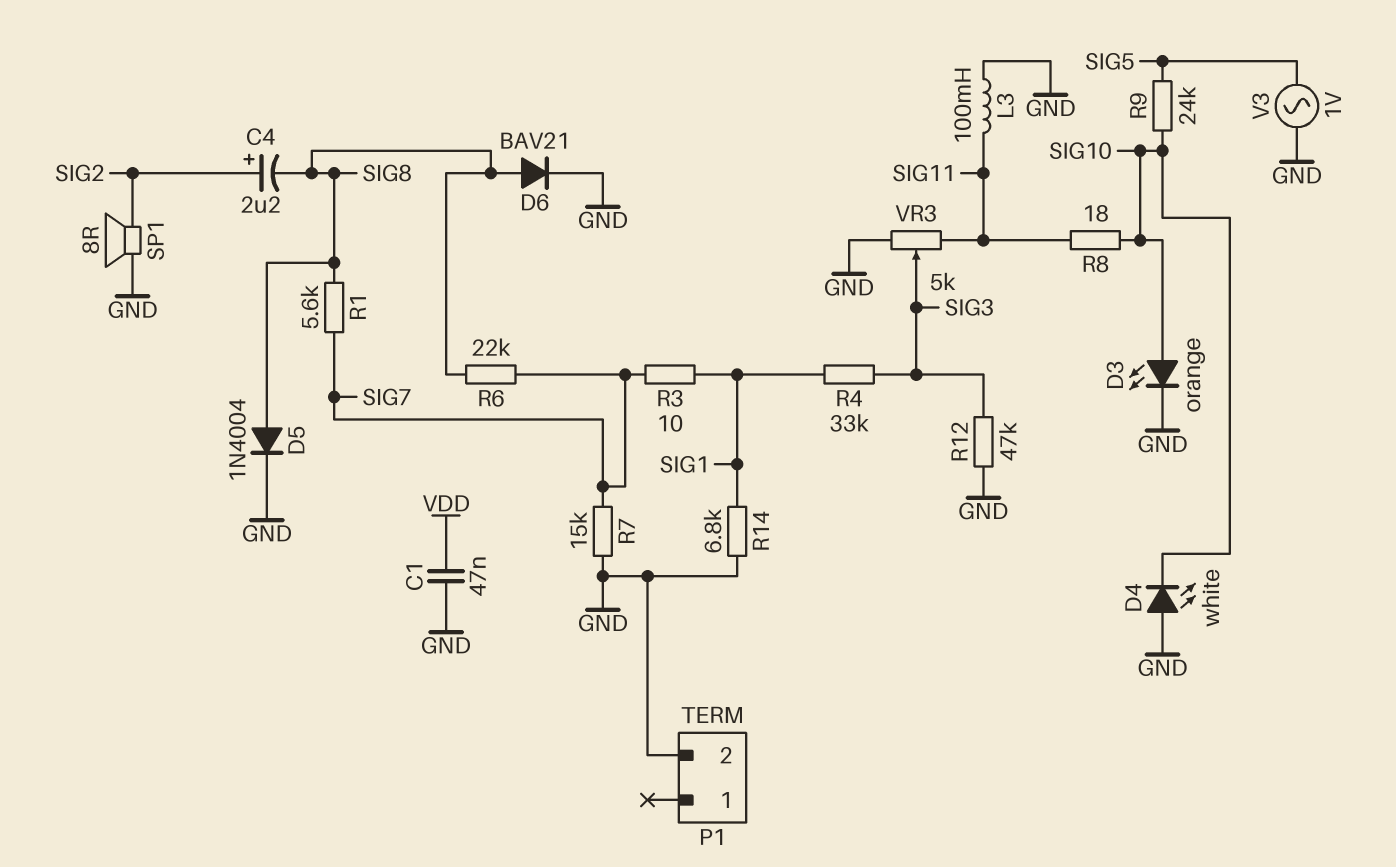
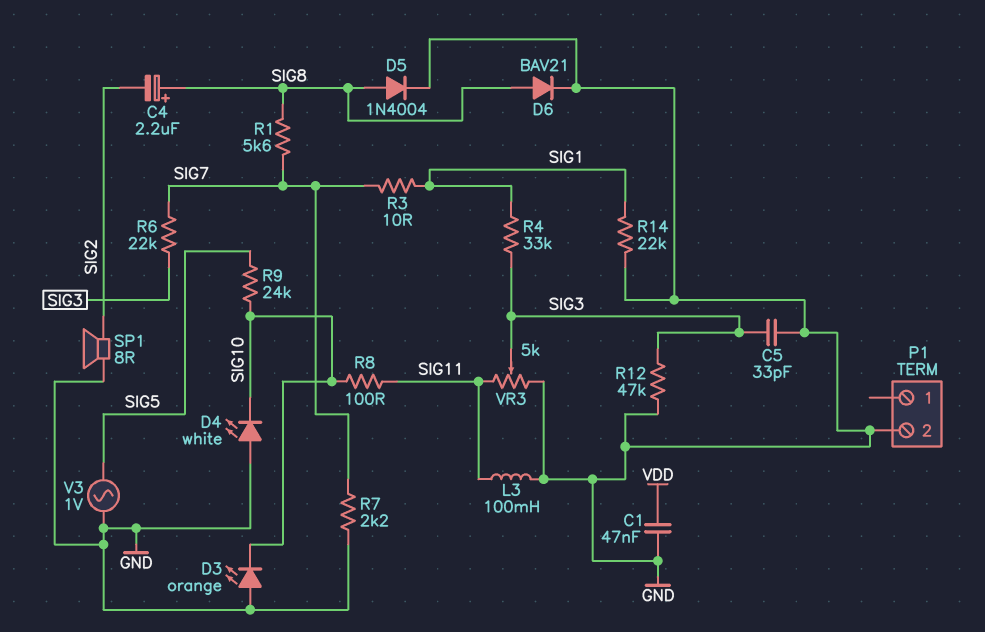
C4: 2.2uF (plus SIG2, minus SIG8) -> 2.2uF (plus SIG8, minus SIG2)
C5: none -> 33pF (GND, SIG3)
D3: LED orange (A SIG10, K GND) -> LED orange (A GND, K SIG10)
R6: 22k (SIG7, SIG8) -> 22k (SIG3, SIG7)
R7: 15k (GND, SIG7) -> 2.2k (GND, SIG7)
R8: 18 (SIG10, SIG11) -> 100 (SIG10, SIG11)
R14: 6.8k (GND, SIG1) -> 22k (GND, SIG1)

